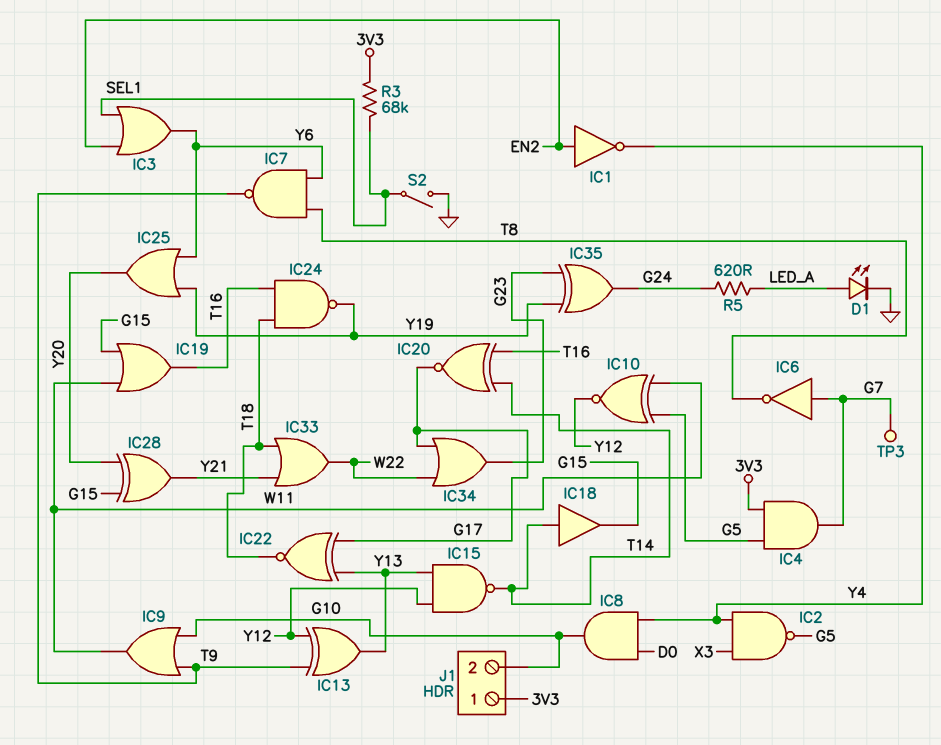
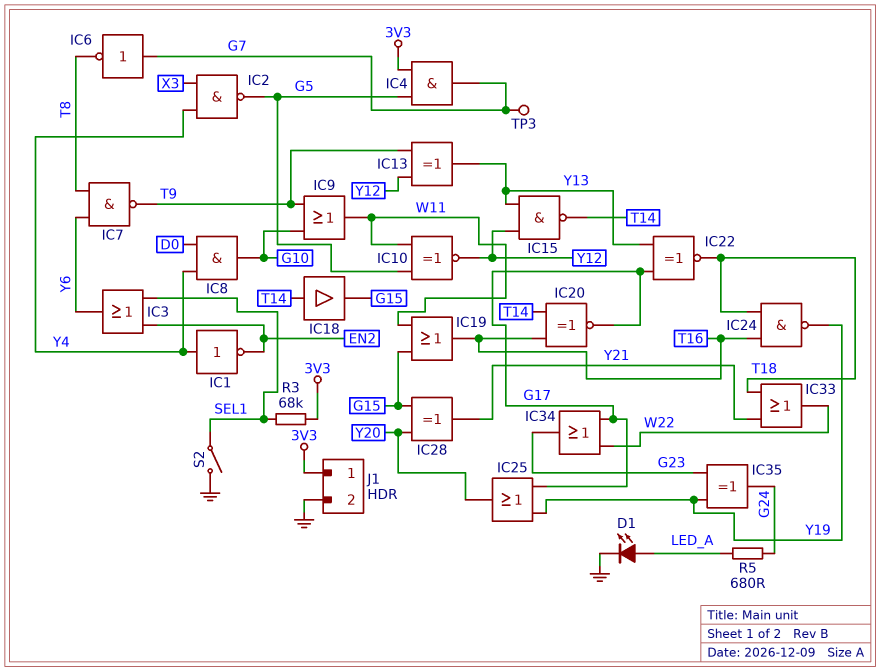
IC1: NOT (in EN2, out Y4) -> NOT (in Y4, out EN2)
IC25: OR (in Y6, in Y19, out Y20) -> OR (in G17, in Y19, out Y20)
J1 pin 2: G10 -> GND
R5: 620 (G24, LED_A) -> 680 (G24, LED_A)

